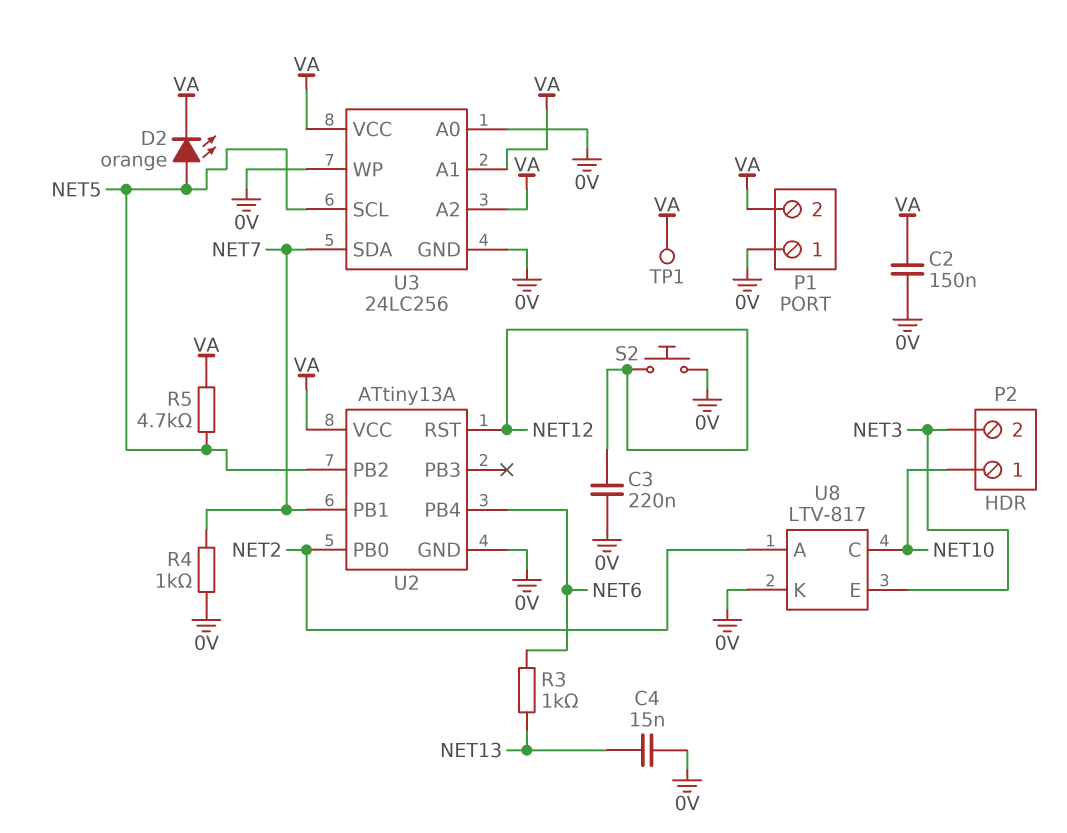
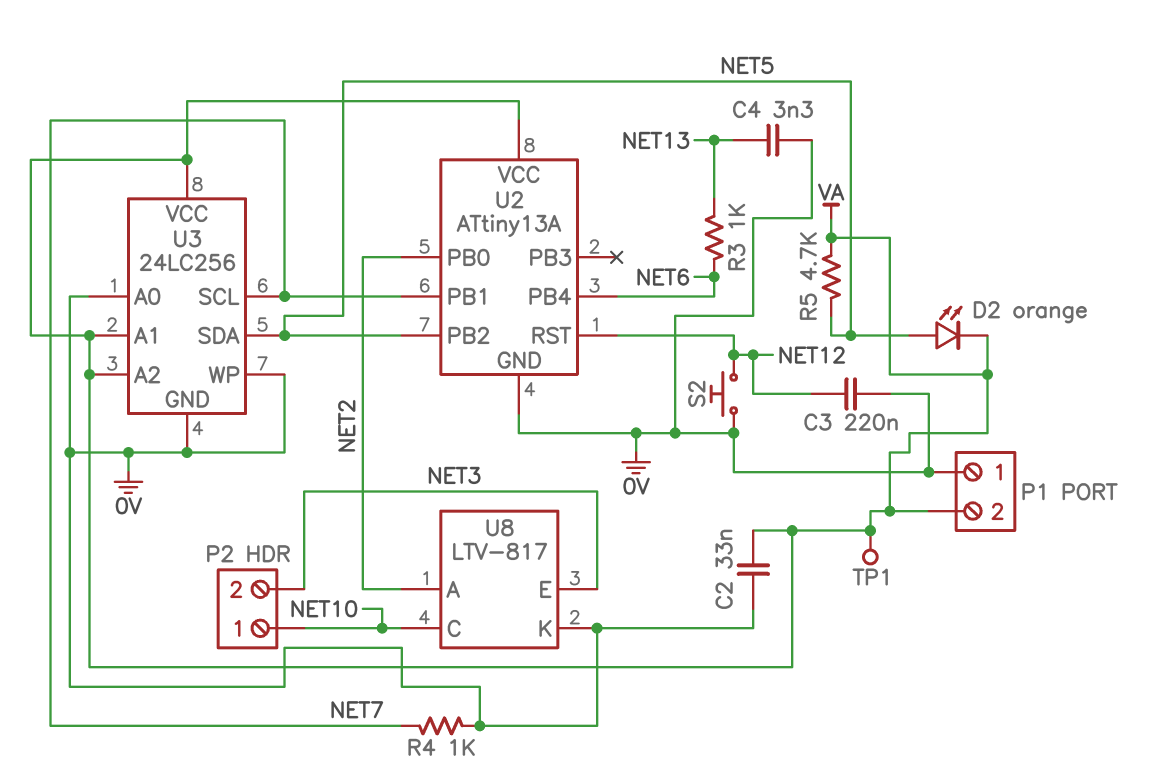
C2: 150nF (0V, VA) -> 33nF (0V, VA)
C4: 15nF (0V, NET13) -> 3.3nF (0V, NET13)
U3 pin SCL: NET5 -> NET7
U3 pin SDA: NET7 -> NET5

